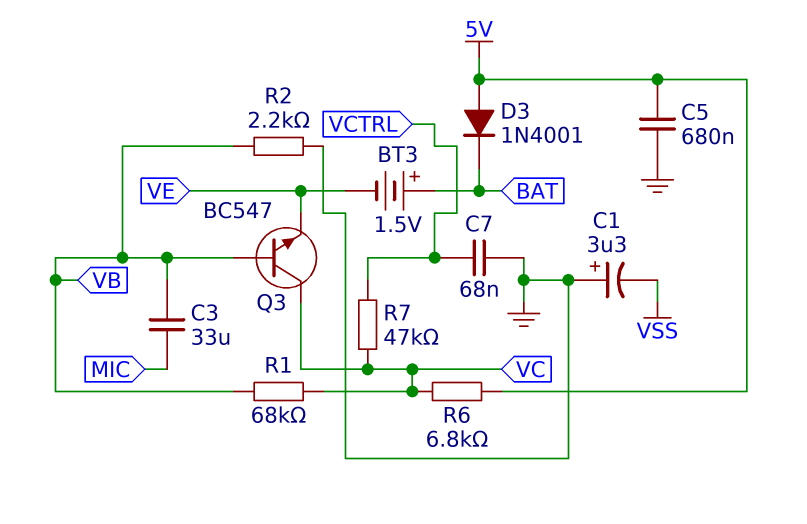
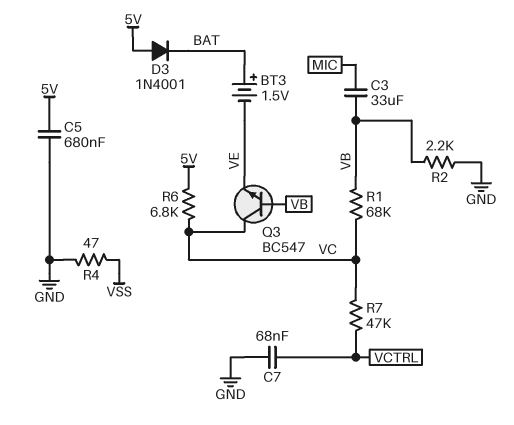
C1: 3.3uF (plus GND, minus VSS) -> none
R4: none -> 47 (GND, VSS)

